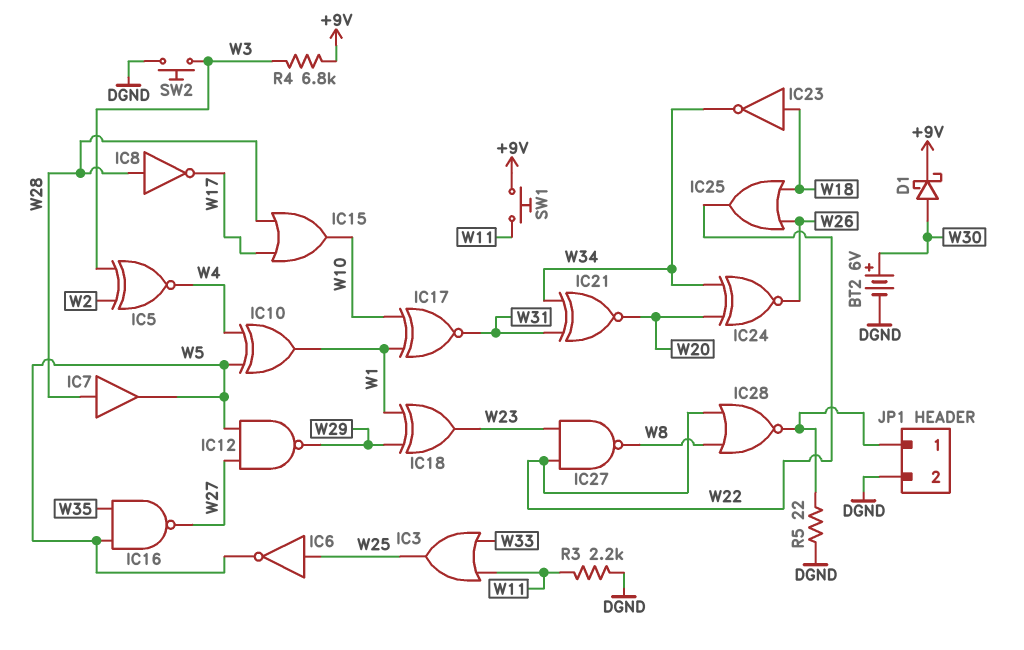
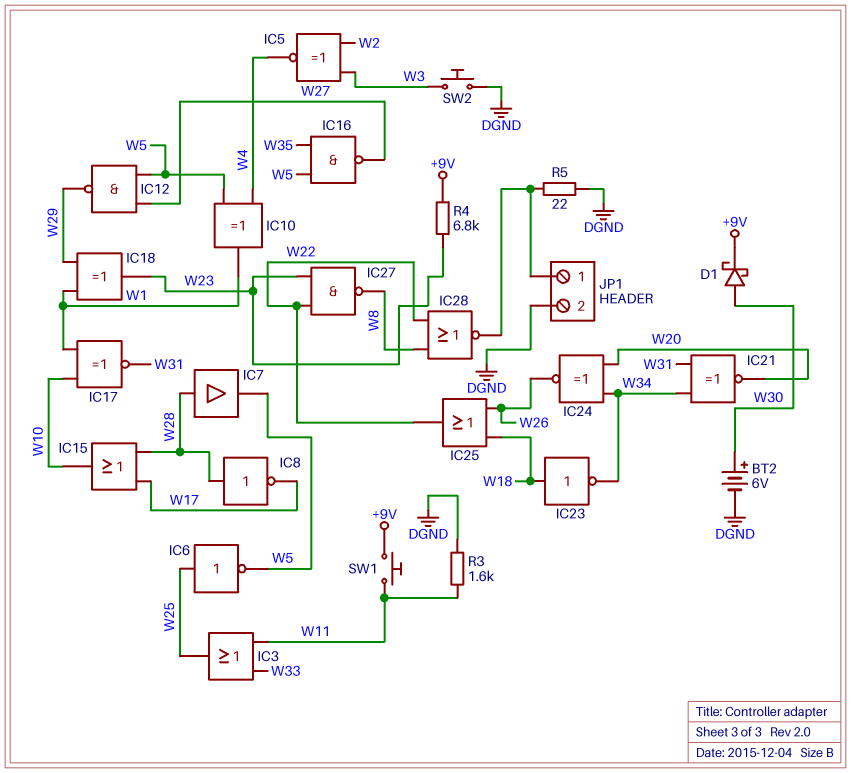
R3: 2.2k (DGND, W11) -> 1.6k (DGND, W11)
R4: 6.8k (+9V, W3) -> 6.8k (+9V, W23)

